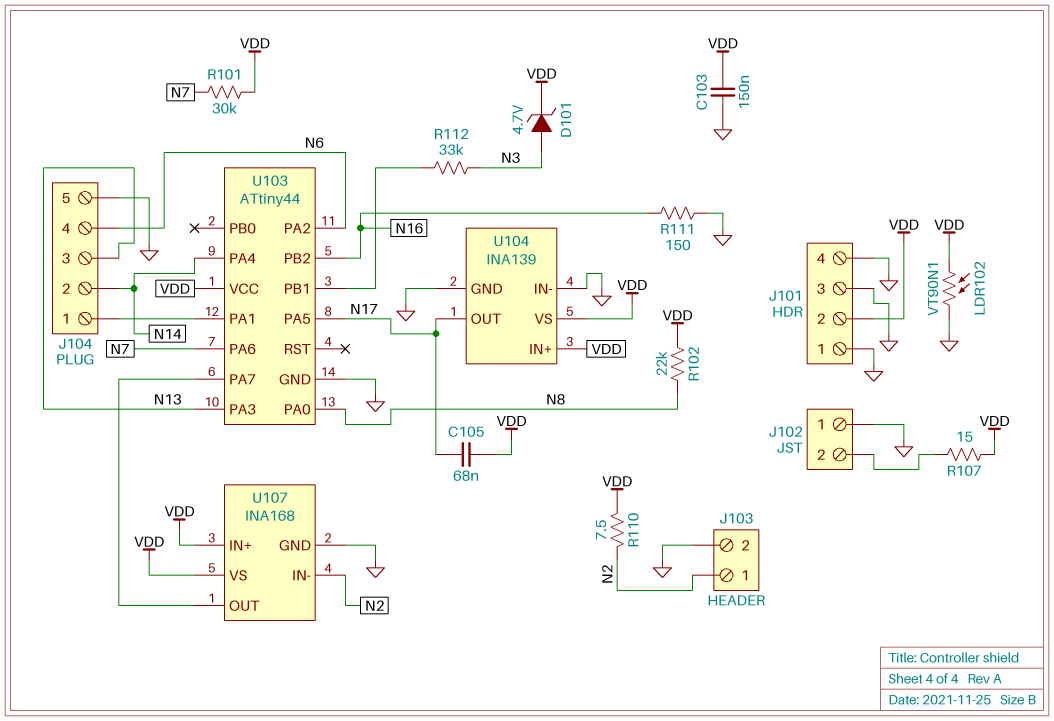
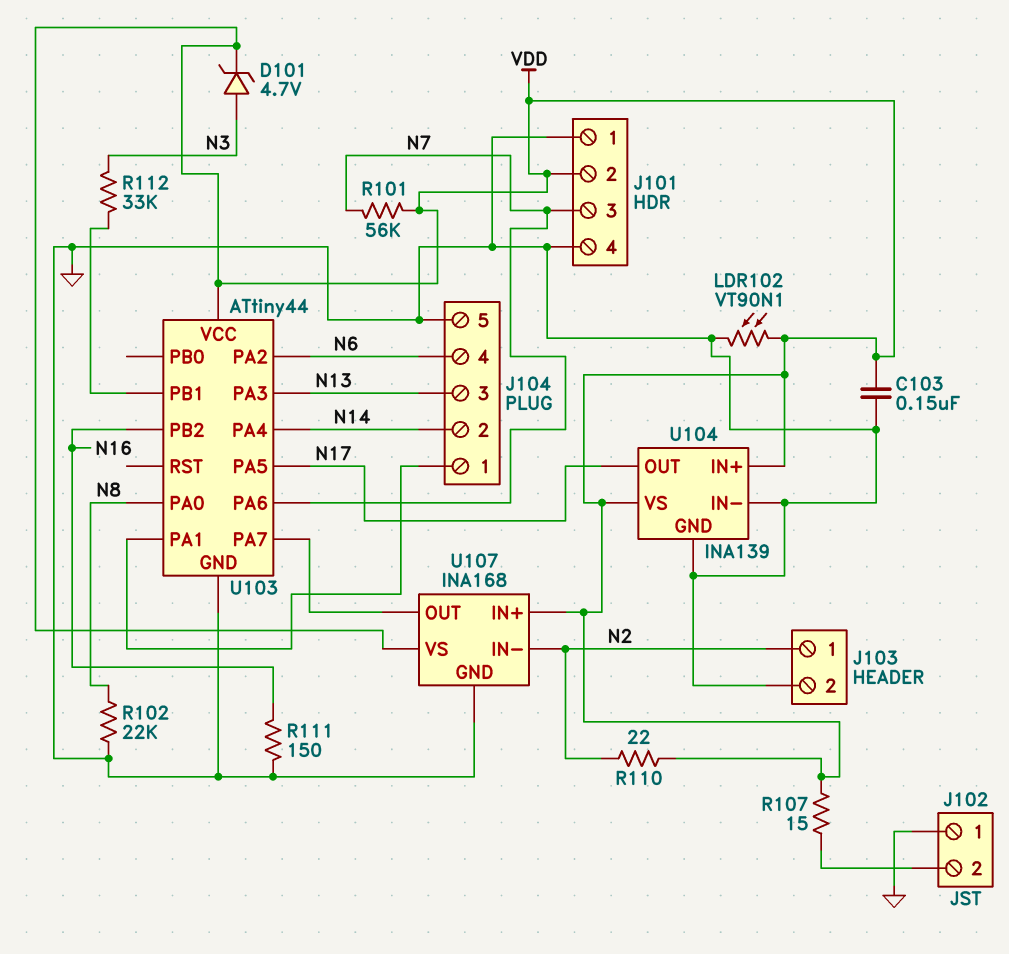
C105: 68nF (N17, VDD) -> none
J101 pin 3: GND -> N7
R101: 30k (N7, VDD) -> 56k (N7, VDD)
R102: 22k (N8, VDD) -> 22k (GND, N8)
R110: 7.5 (N2, VDD) -> 22 (N2, VDD)

